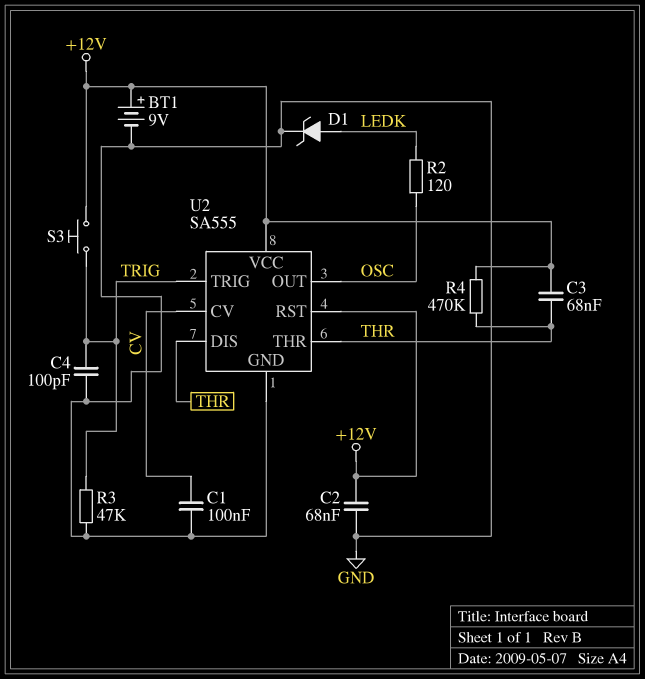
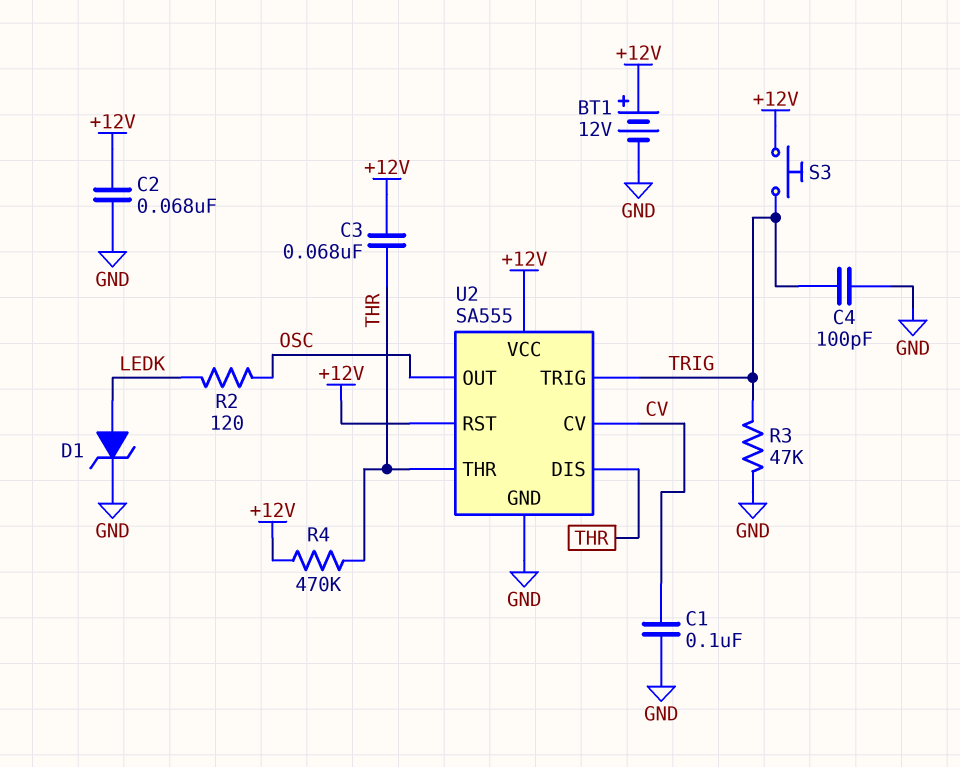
BT1: 9V (plus +12V, minus GND) -> 12V (plus +12V, minus GND)

